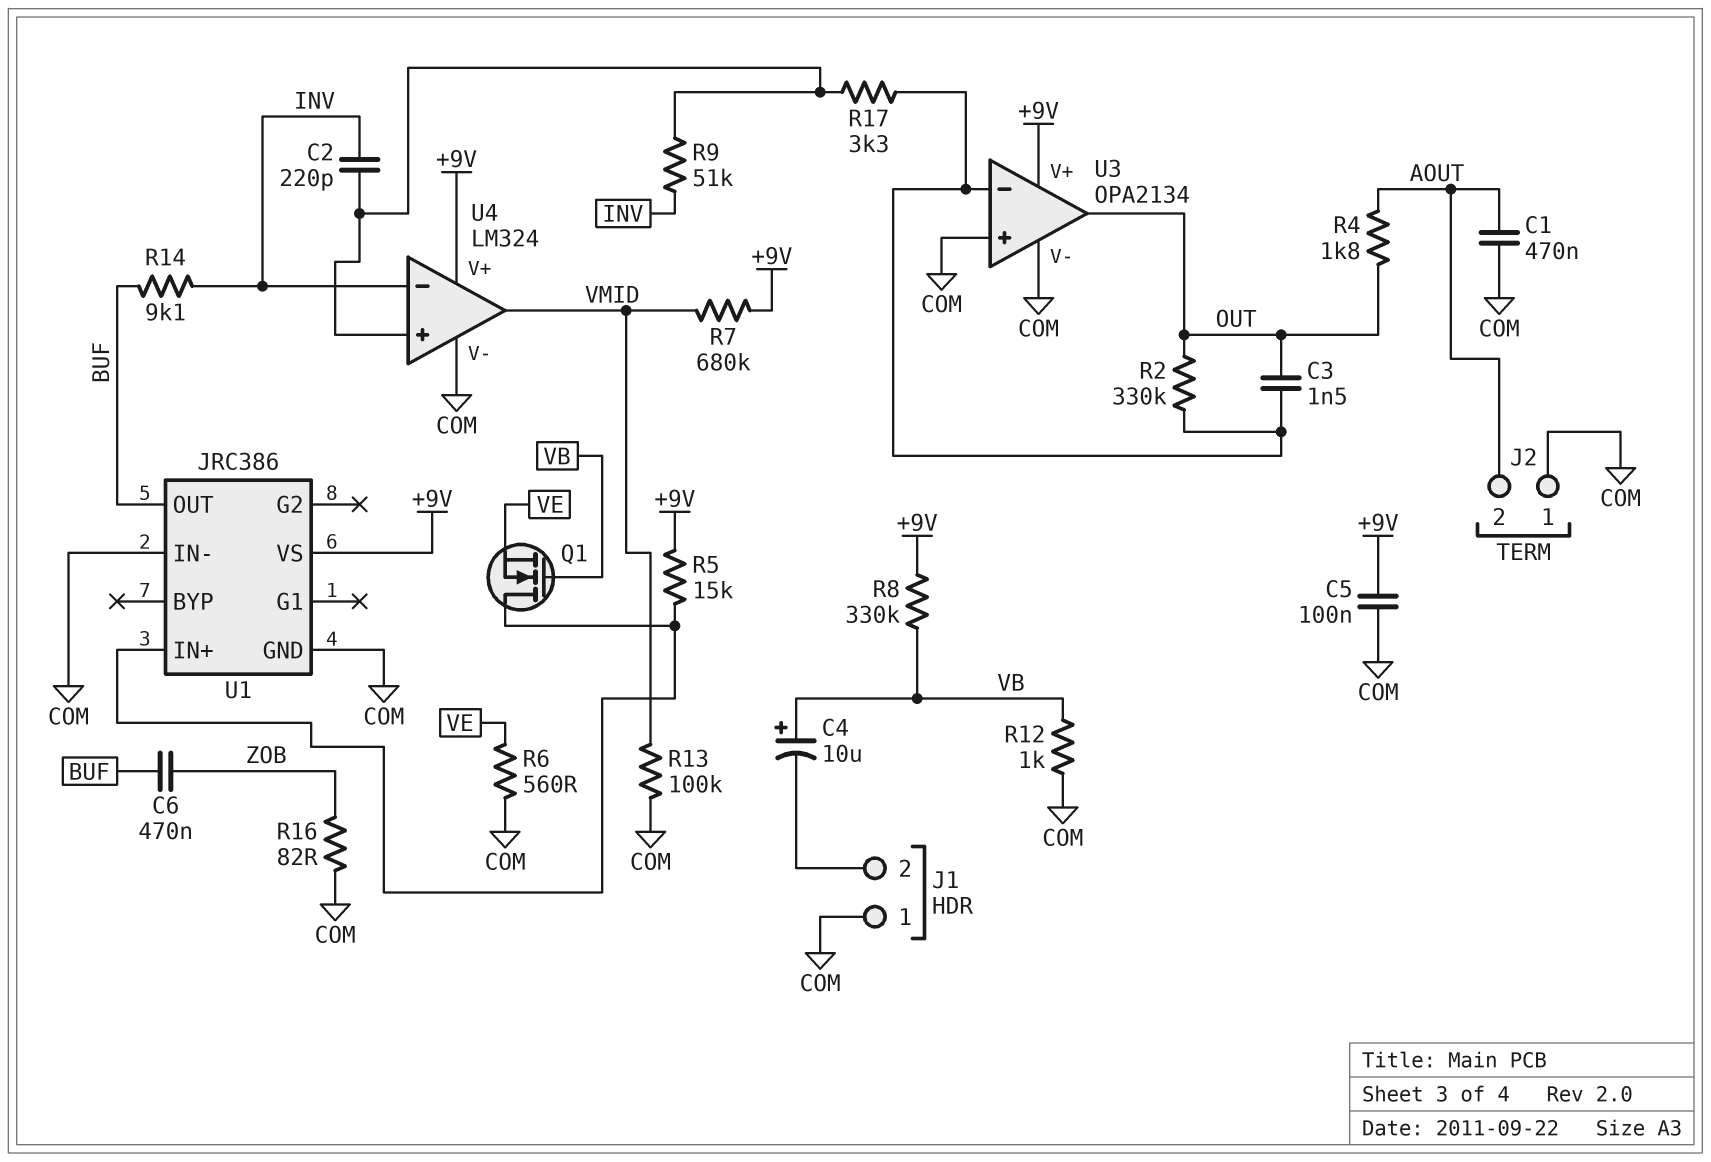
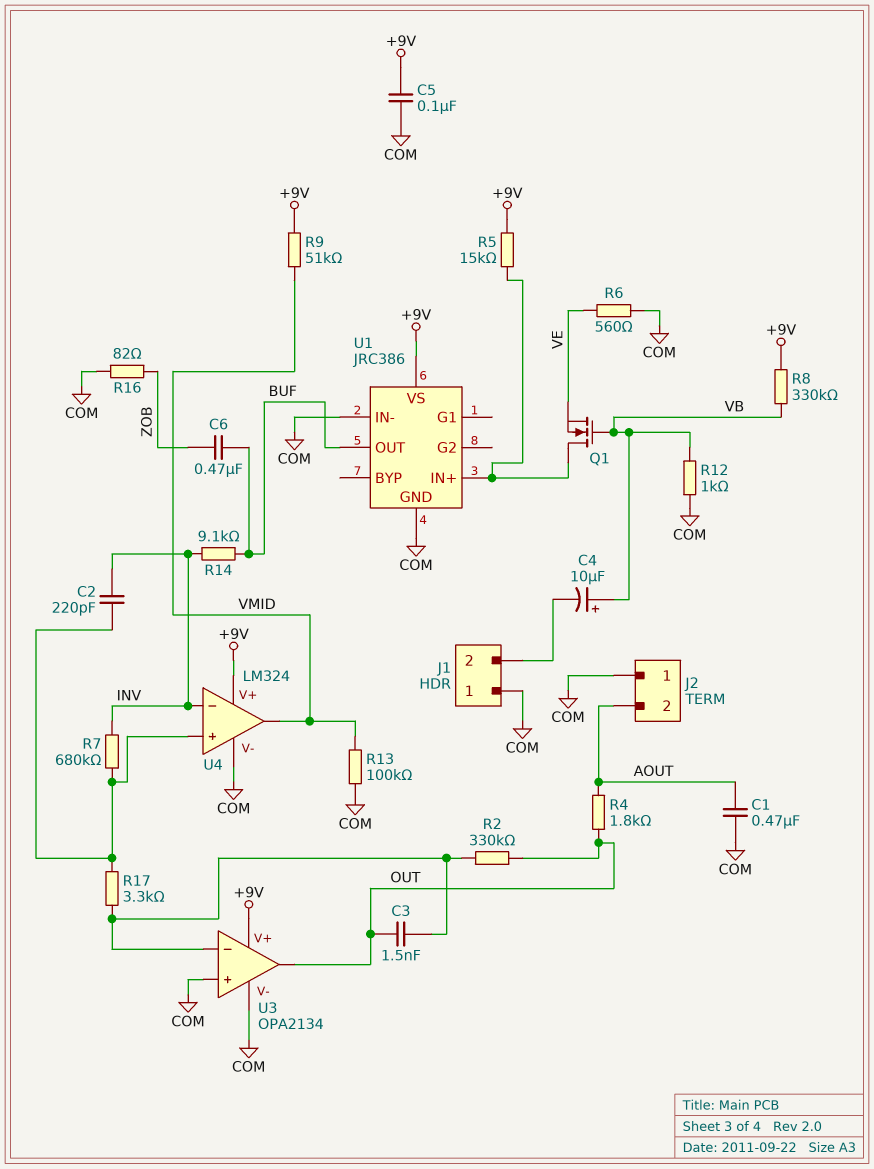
R7: 680k (+9V, VMID) -> 680k (INV, U4/in+)
R9: 51k (INV, U4/in+) -> 51k (+9V, VMID)

